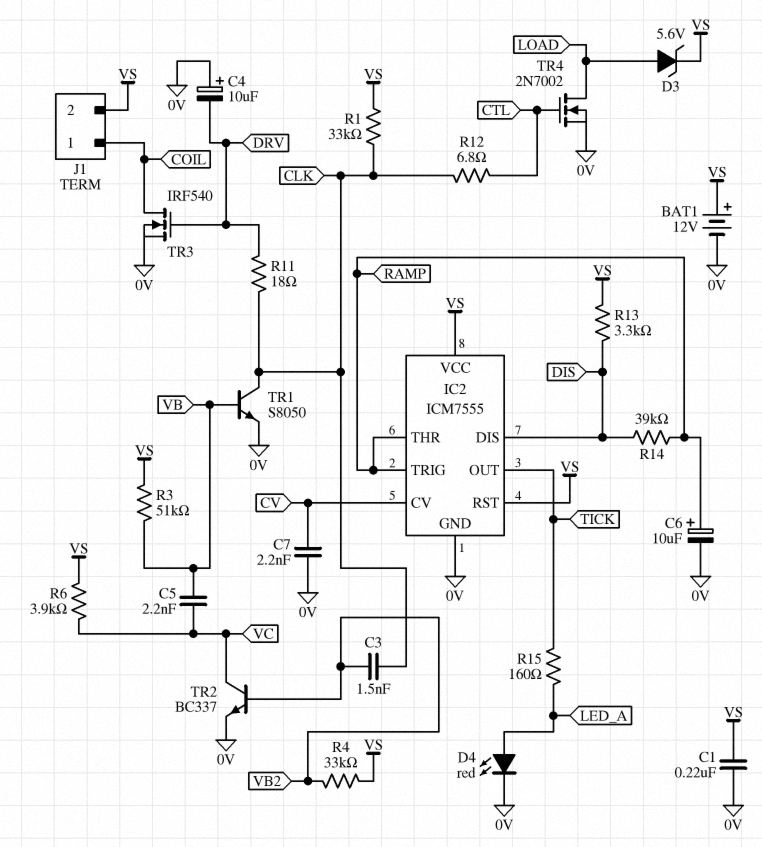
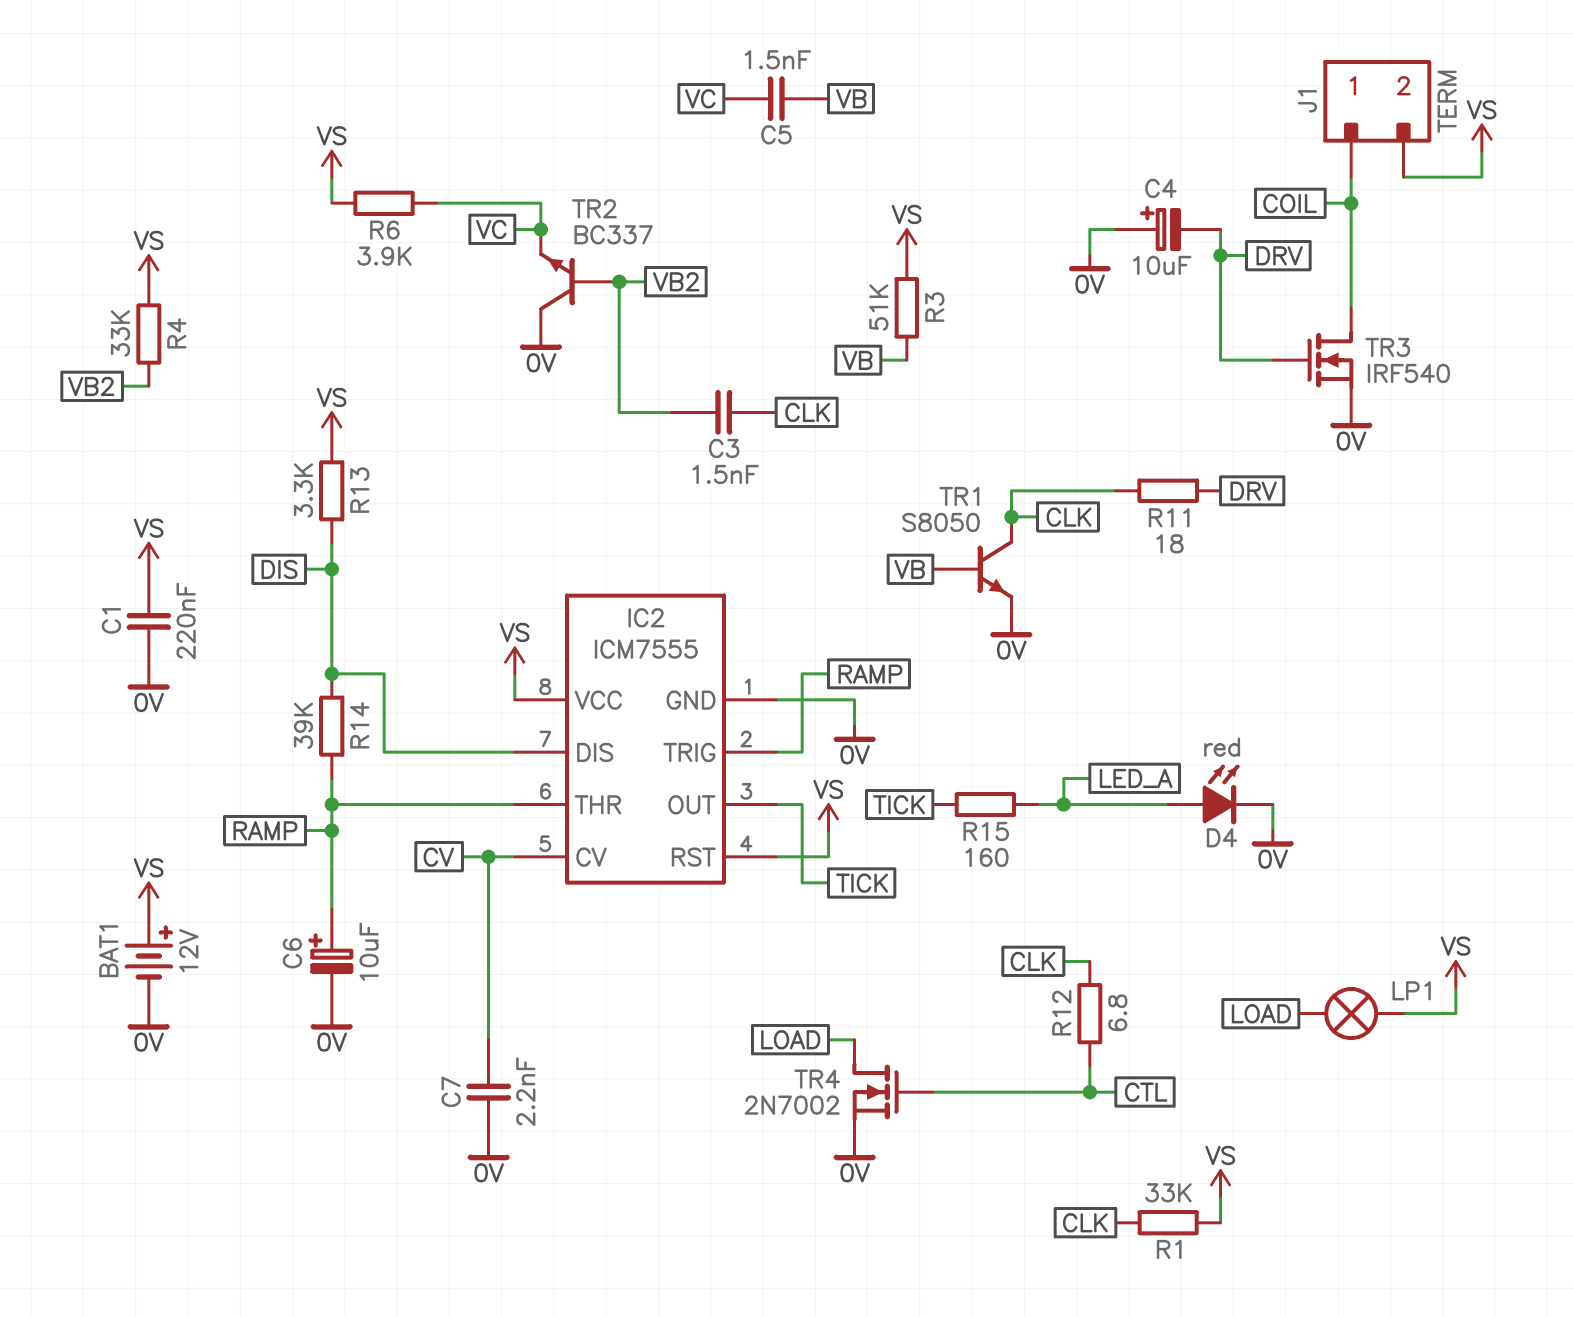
C5: 2.2nF (VB, VC) -> 1.5nF (VB, VC)
D3: zener 5.6V (A LOAD, K VS) -> none
LP1: none -> lamp (LOAD, VS)
TR2: NPN BC337 (B VB2, C VC, E 0V) -> NPN BC337 (B VB2, C 0V, E VC)

